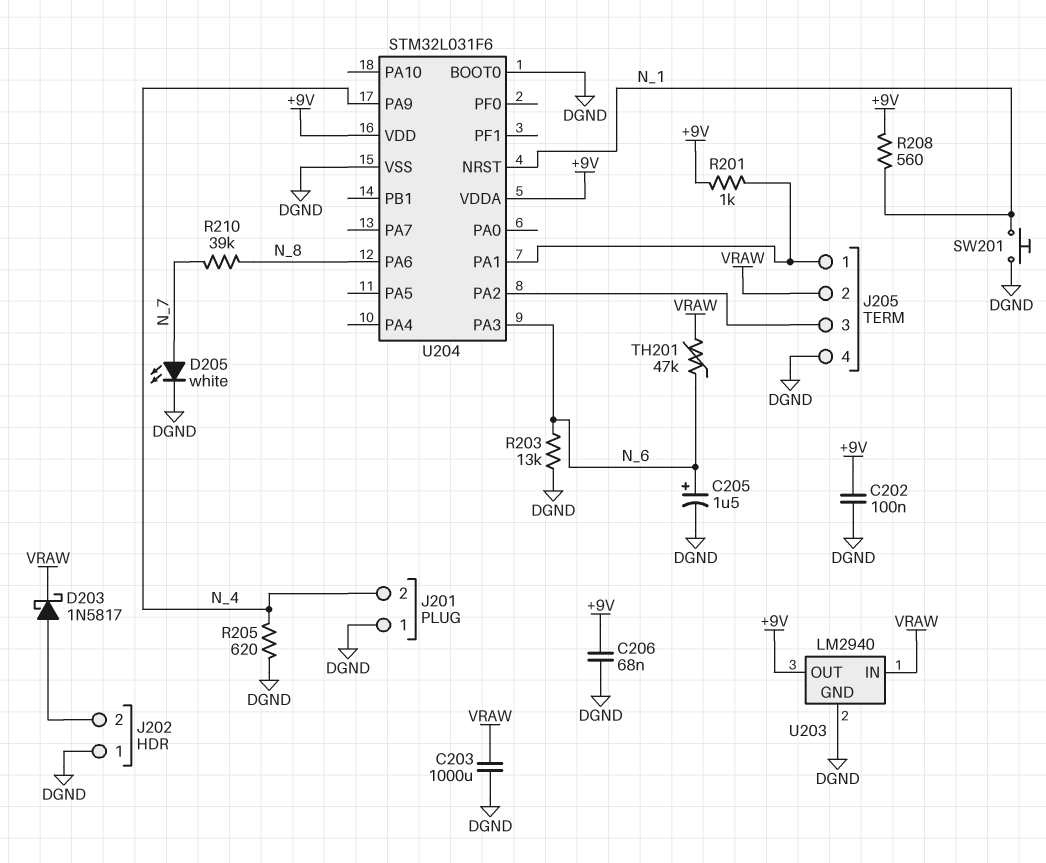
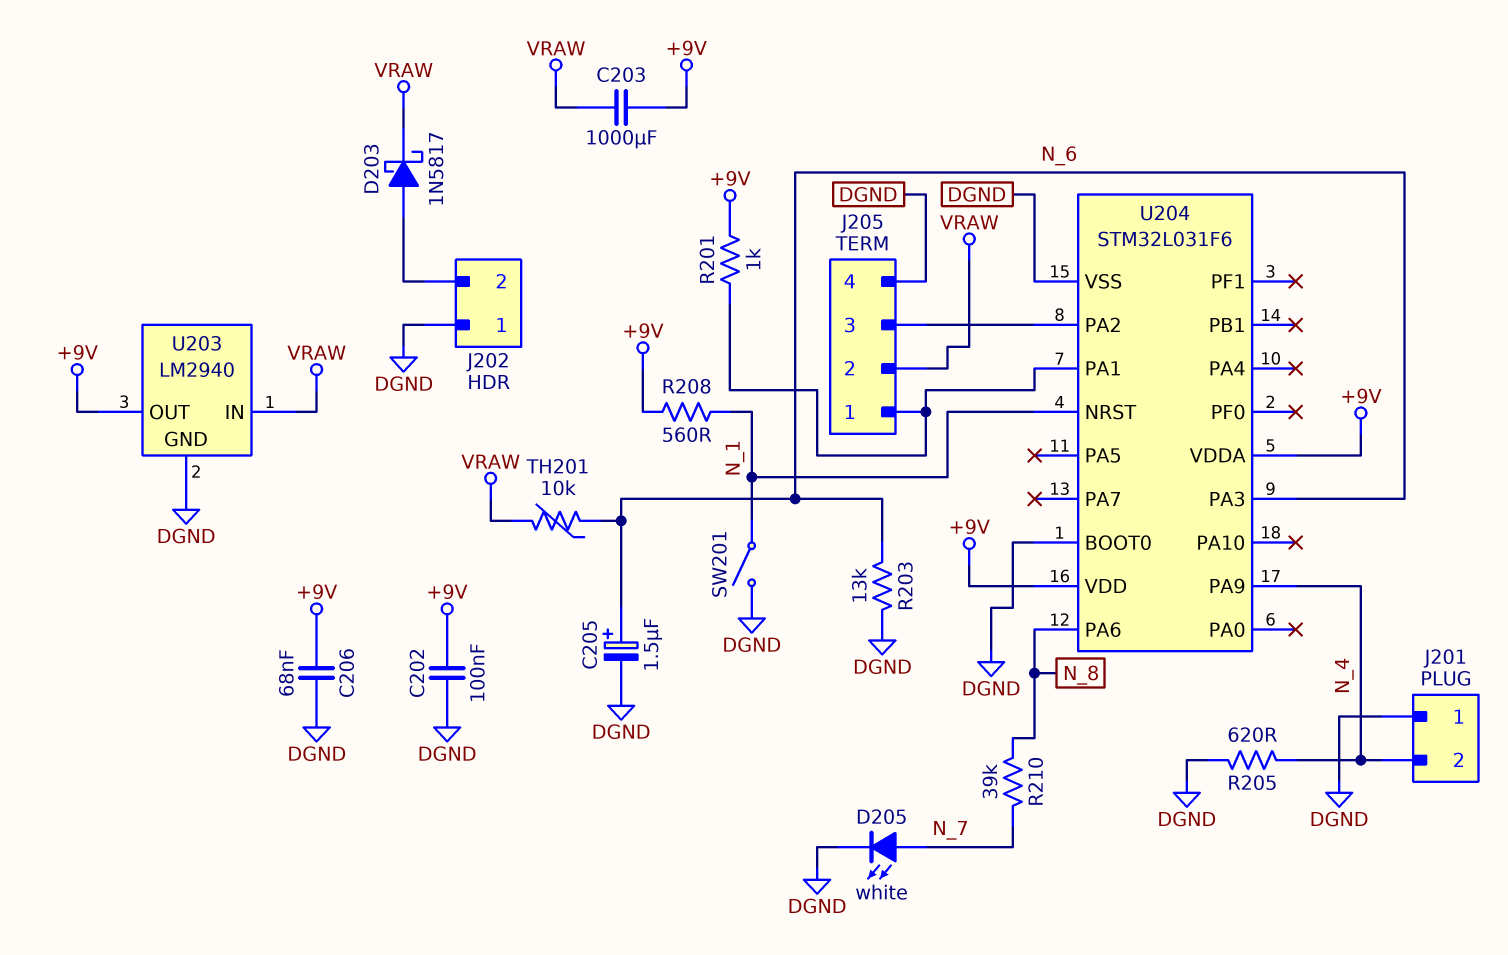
C203: 1000uF (DGND, VRAW) -> 1000uF (+9V, VRAW)
SW201: button (DGND, N_1) -> switch (DGND, N_1)
TH201: 47k (N_6, VRAW) -> 10k (N_6, VRAW)

